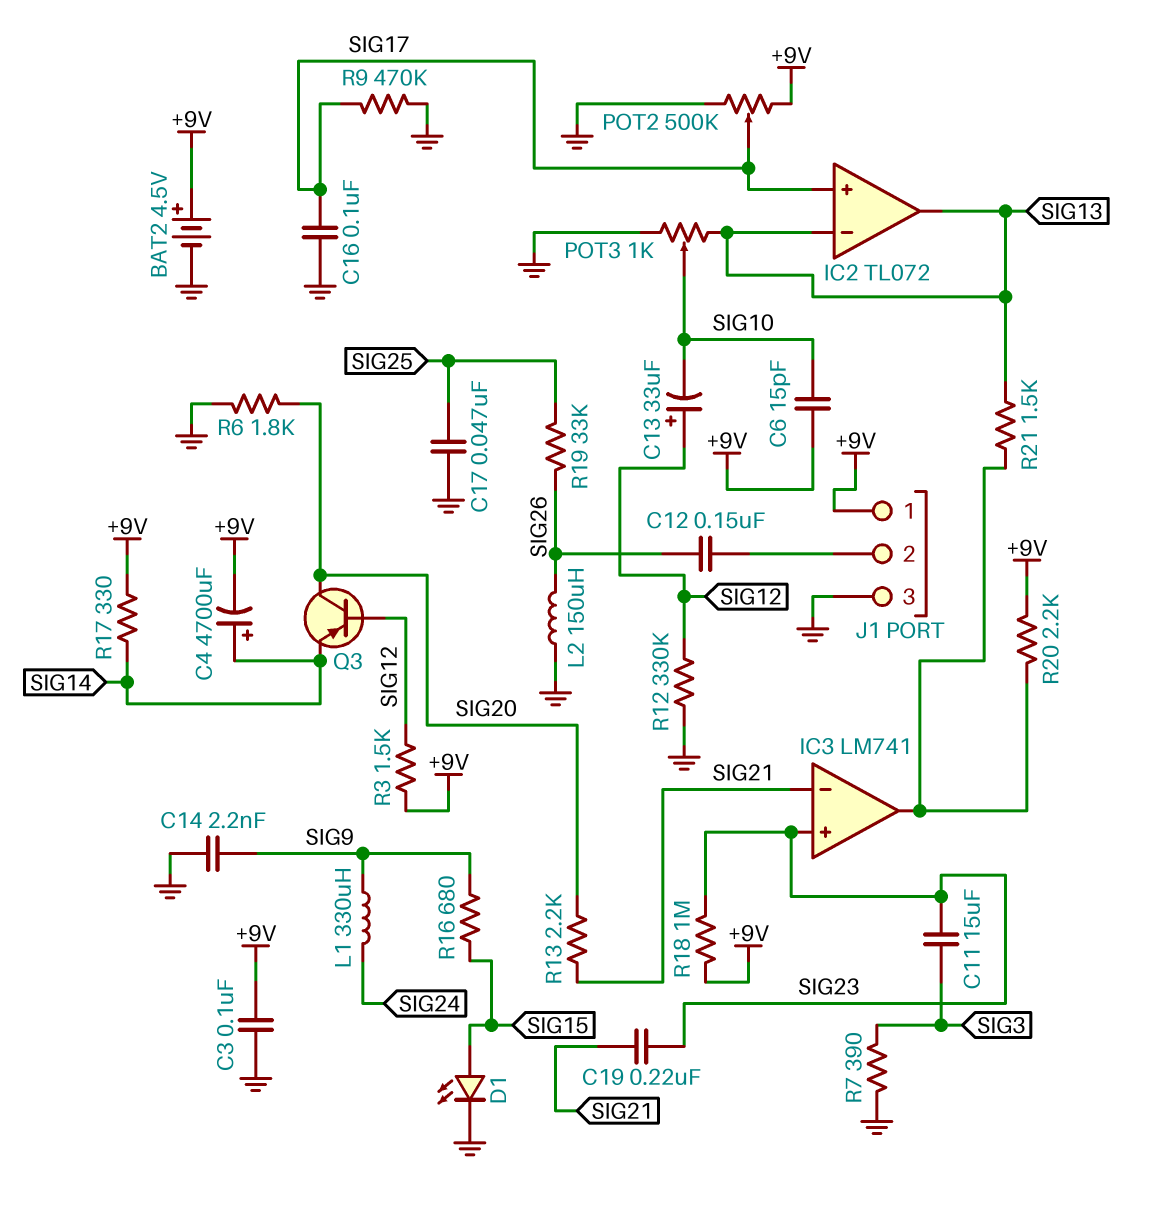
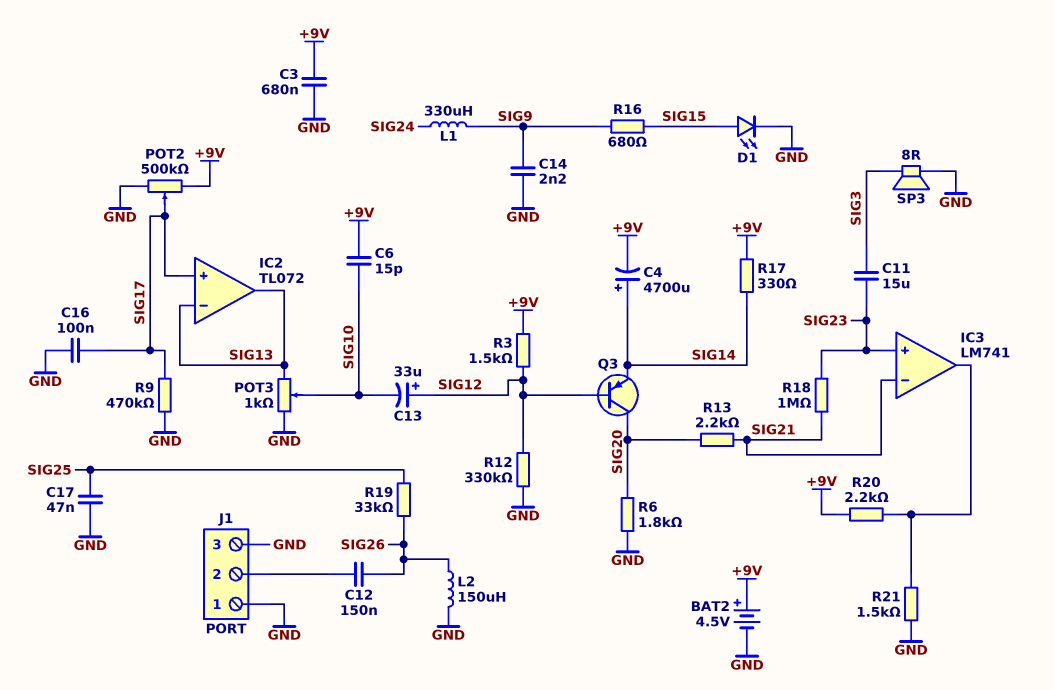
C3: 100nF (+9V, GND) -> 680nF (+9V, GND)
C19: 220nF (SIG21, SIG23) -> none
J1 pin 1: +9V -> GND
R7: 390 (GND, SIG3) -> none
R18: 1M (+9V, SIG23) -> 1M (SIG21, SIG23)
R21: 1.5k (IC3/out, SIG13) -> 1.5k (GND, IC3/out)
SP3: none -> speaker 8R (GND, SIG3)

